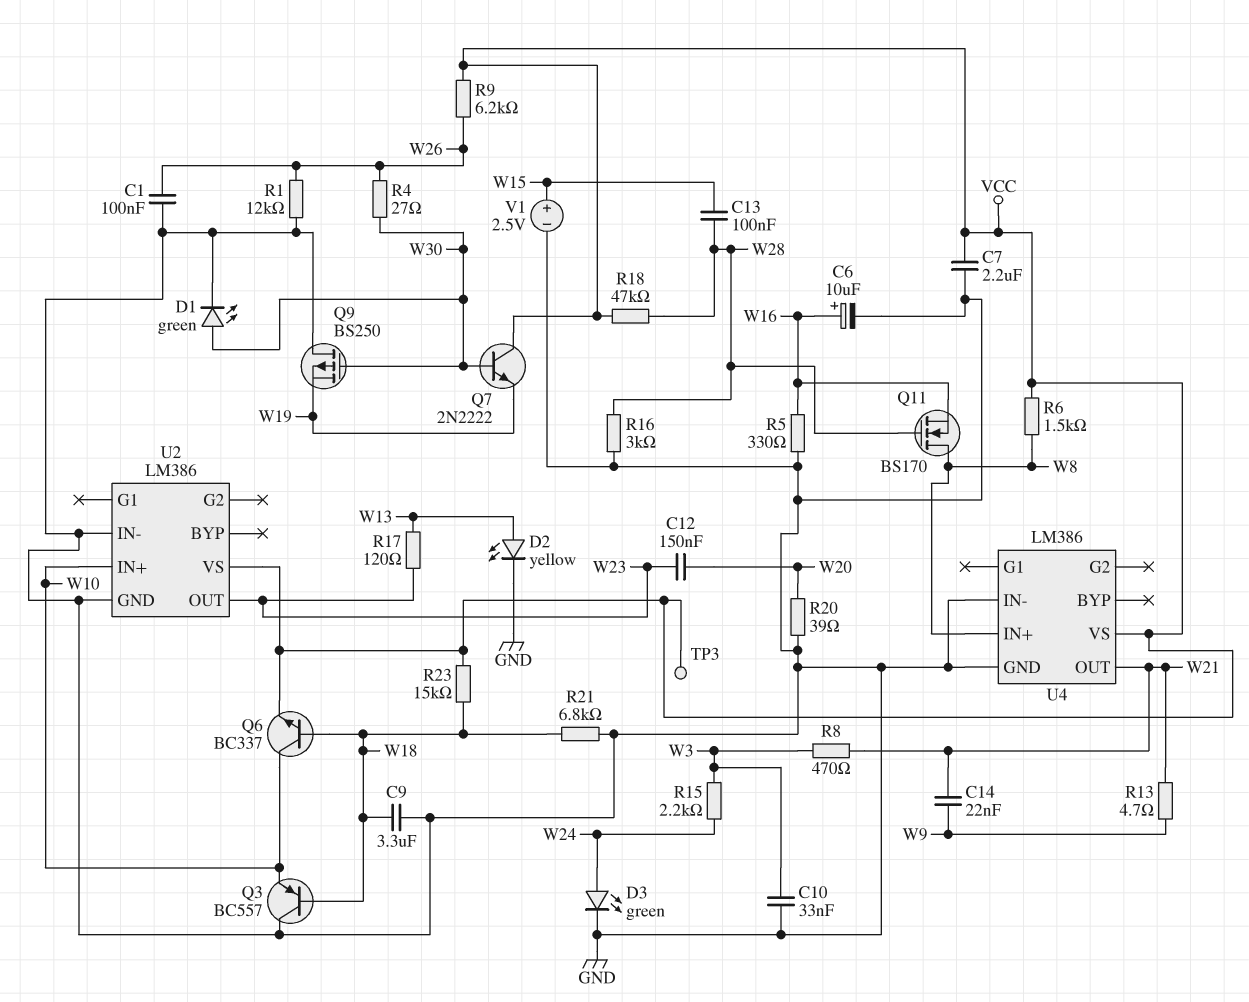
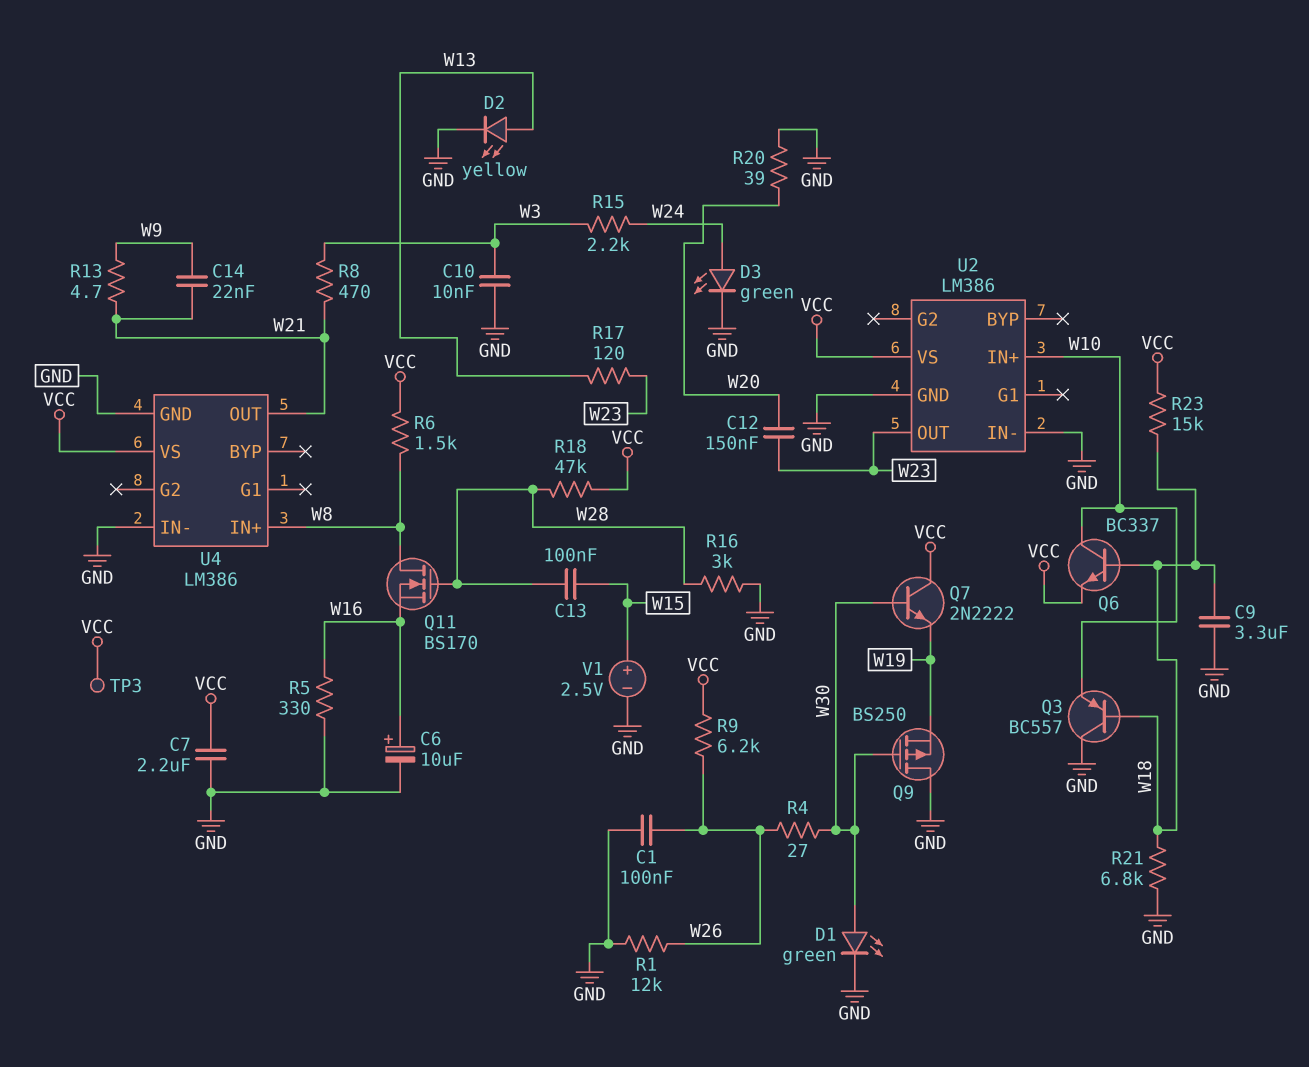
C10: 33nF (GND, W3) -> 10nF (GND, W3)

